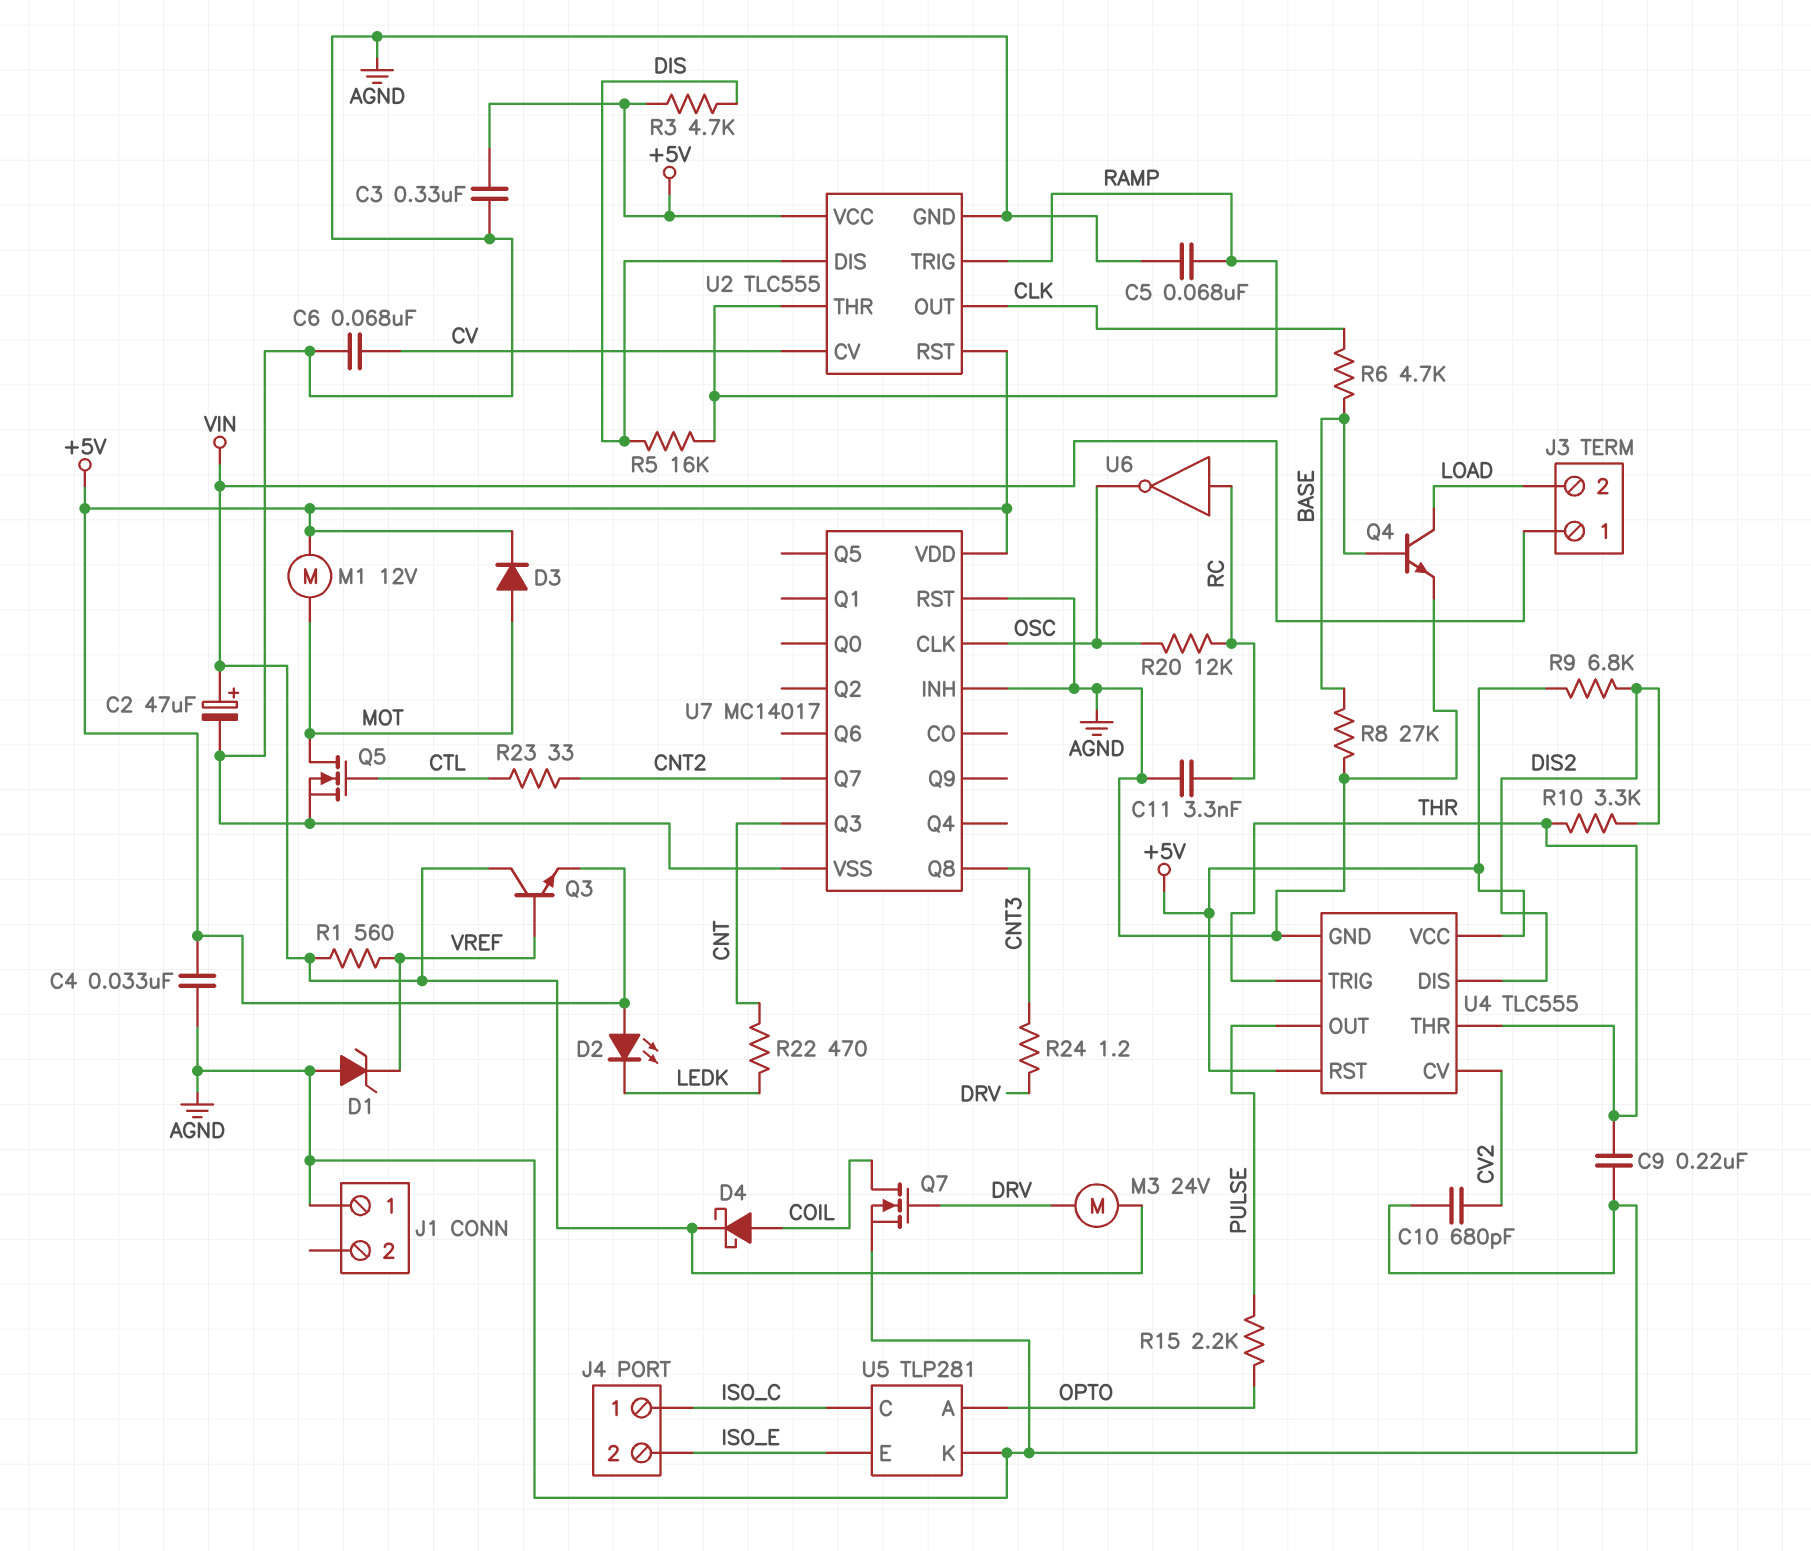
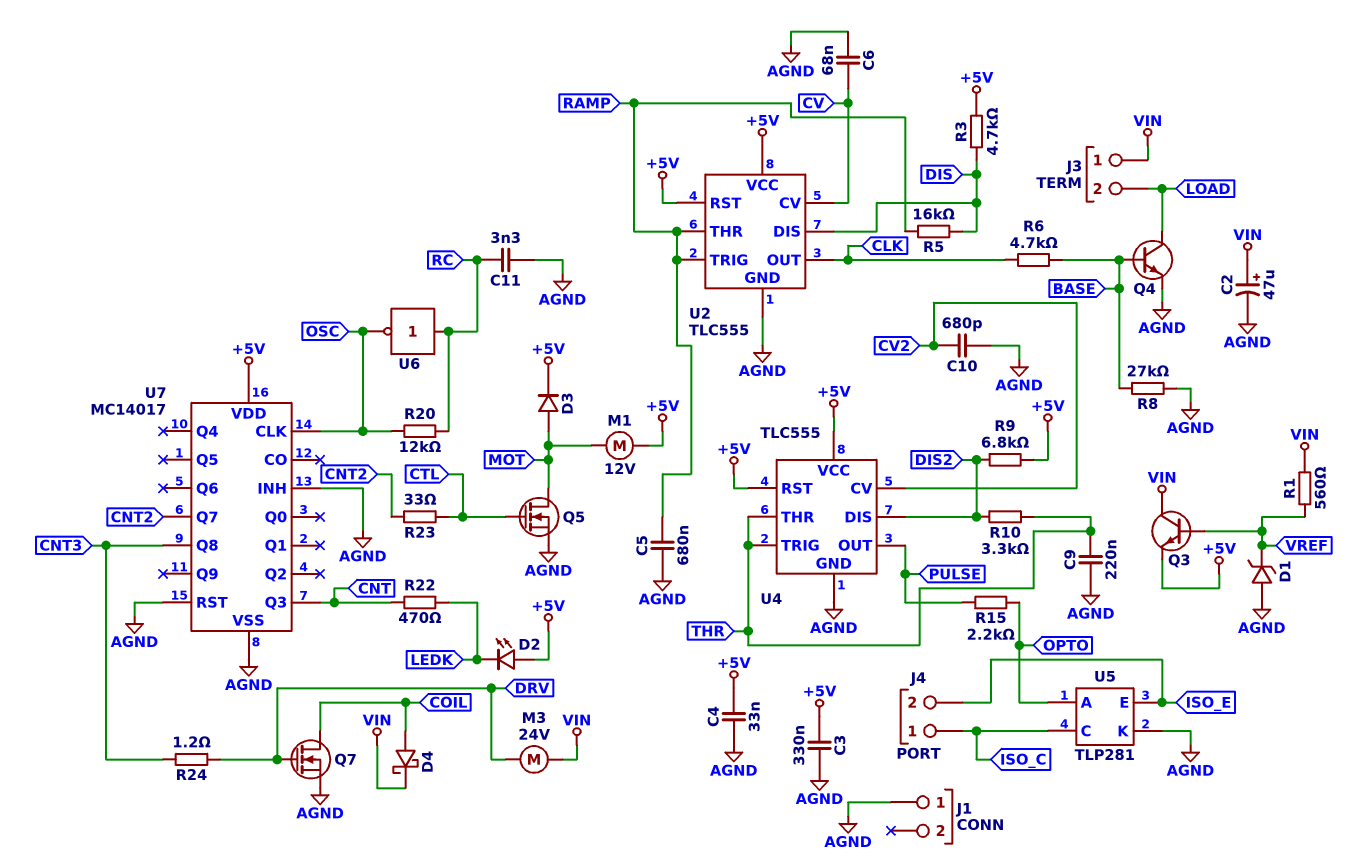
C5: 68nF (AGND, RAMP) -> 680nF (AGND, RAMP)

